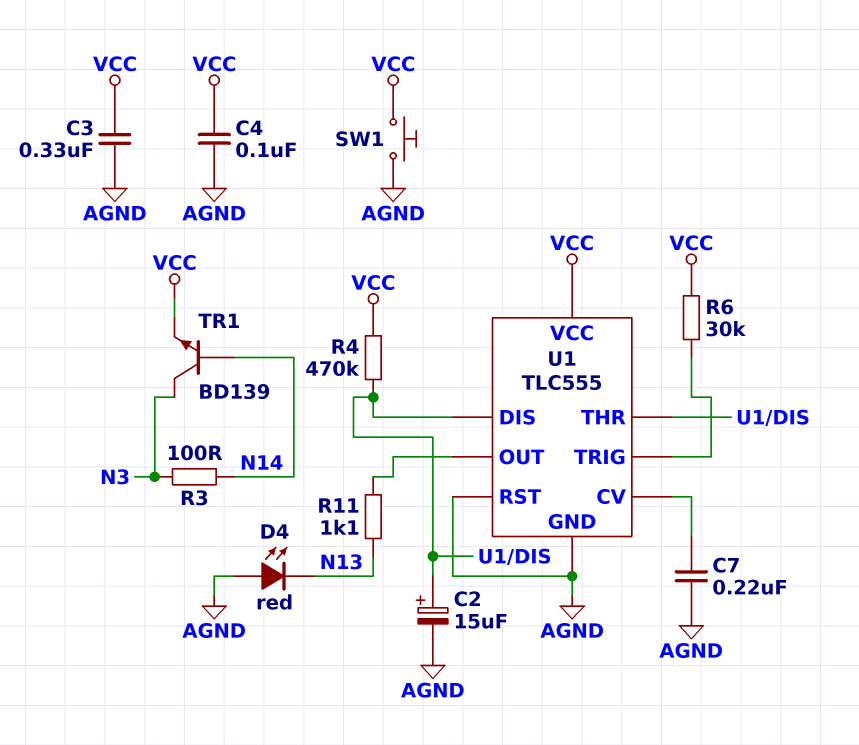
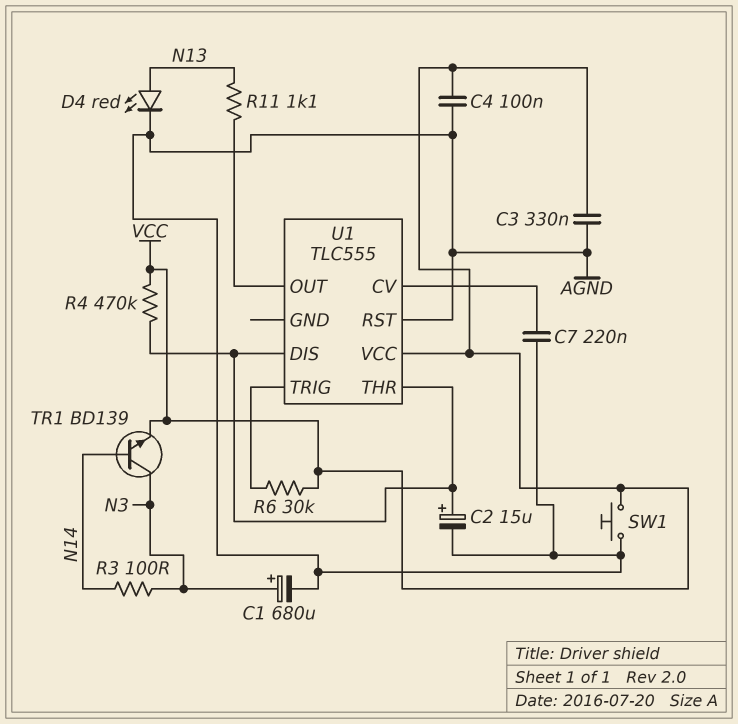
C1: none -> 680uF (plus N3, minus AGND)
D4: LED red (A AGND, K N13) -> LED red (A N13, K AGND)
U1 pin GND: AGND -> none

